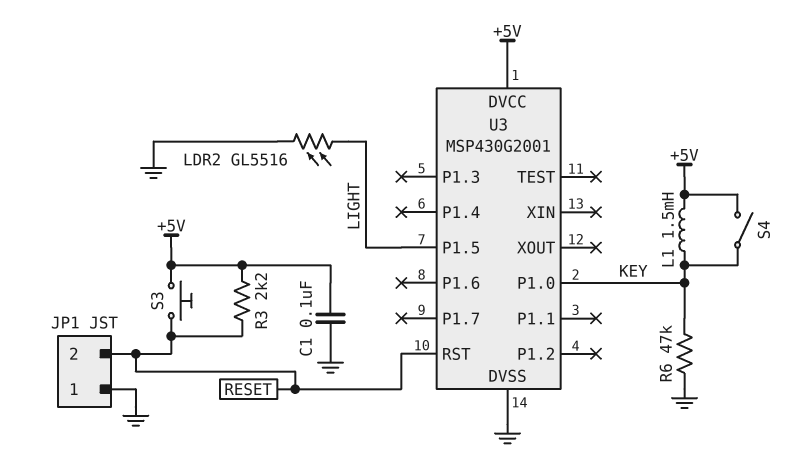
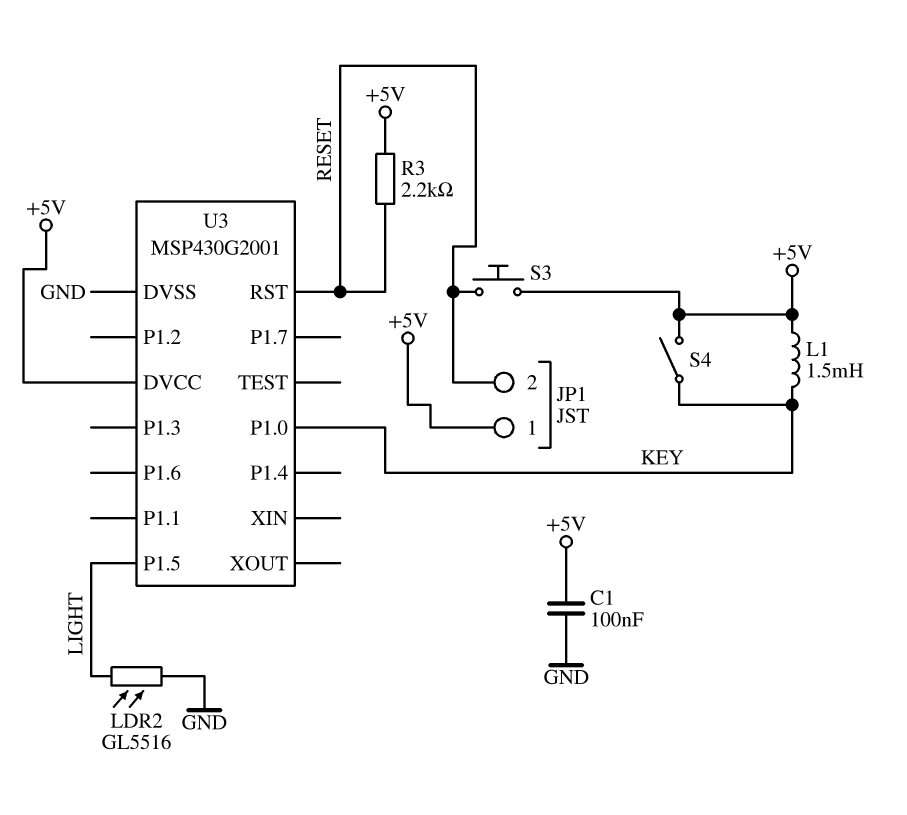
JP1 pin 1: GND -> +5V
R6: 47k (GND, KEY) -> none

